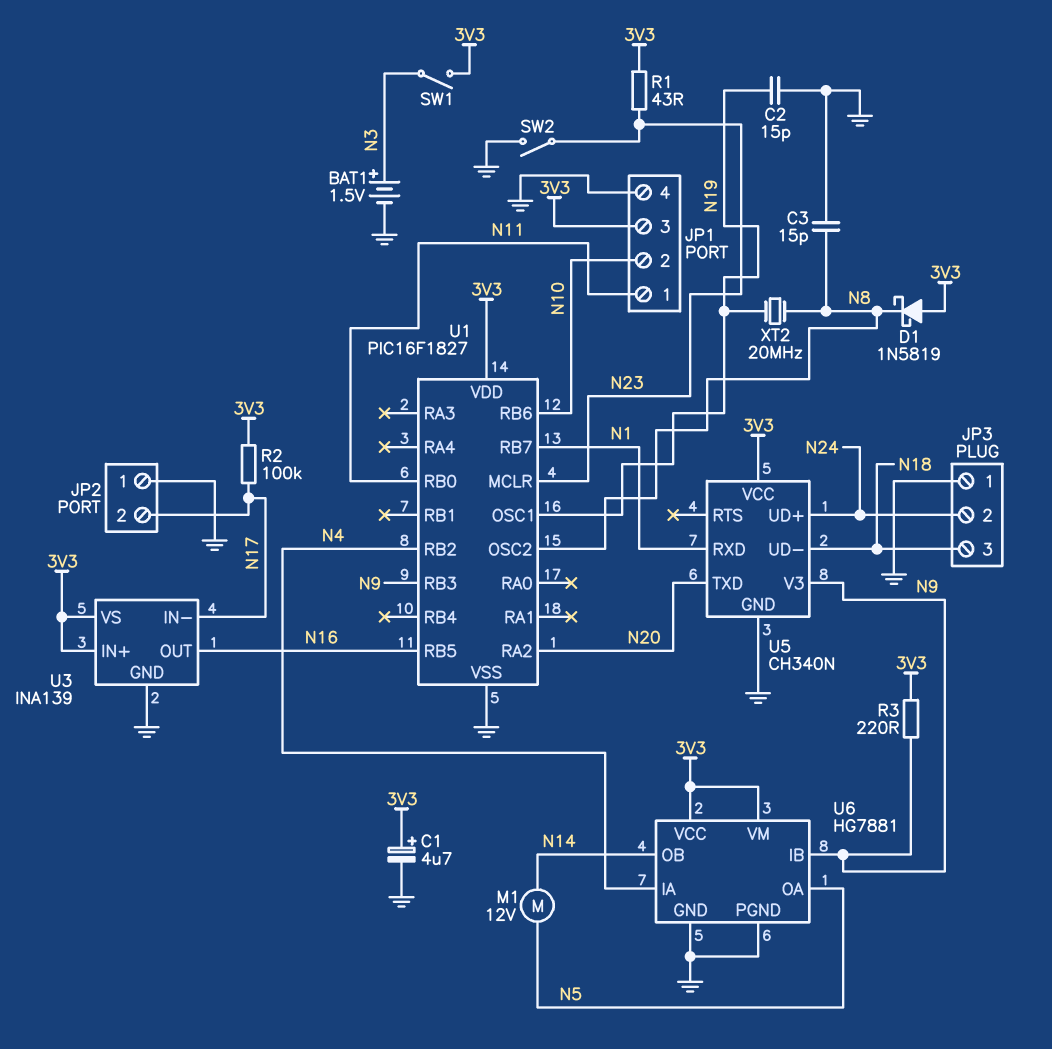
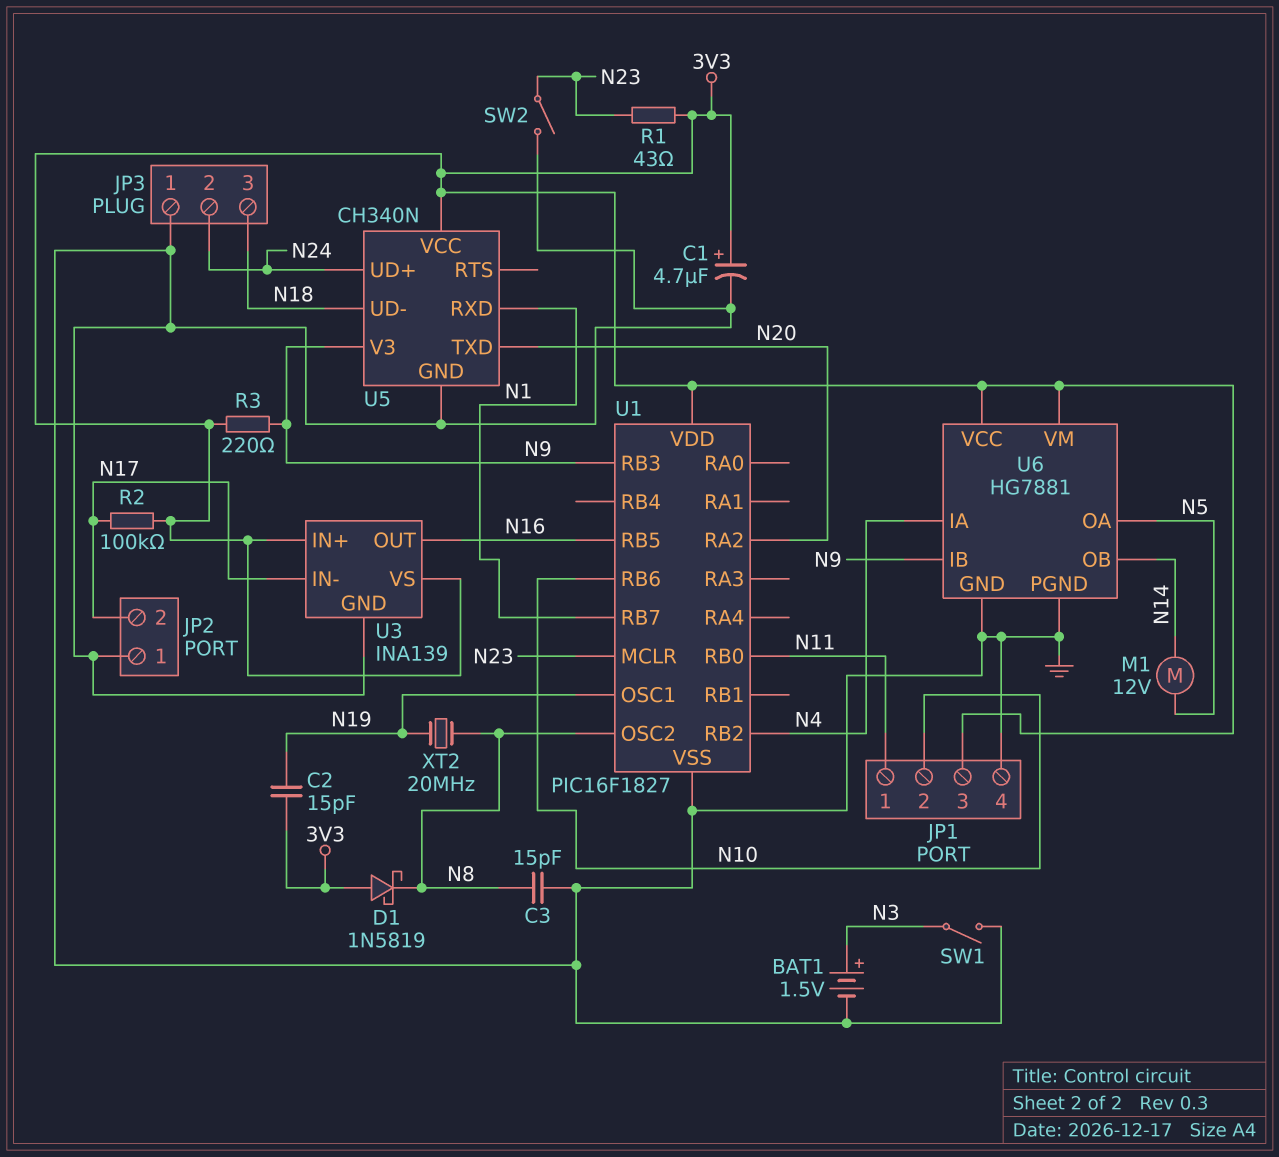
C2: 15pF (GND, N19) -> 15pF (3V3, N19)
SW1: switch (3V3, N3) -> switch (GND, N3)

